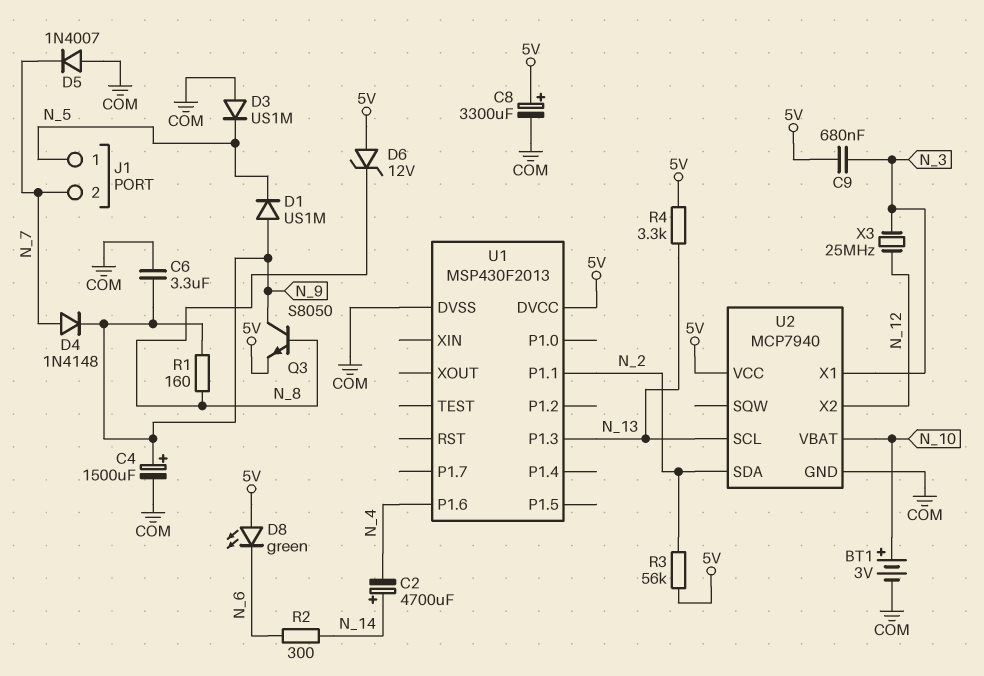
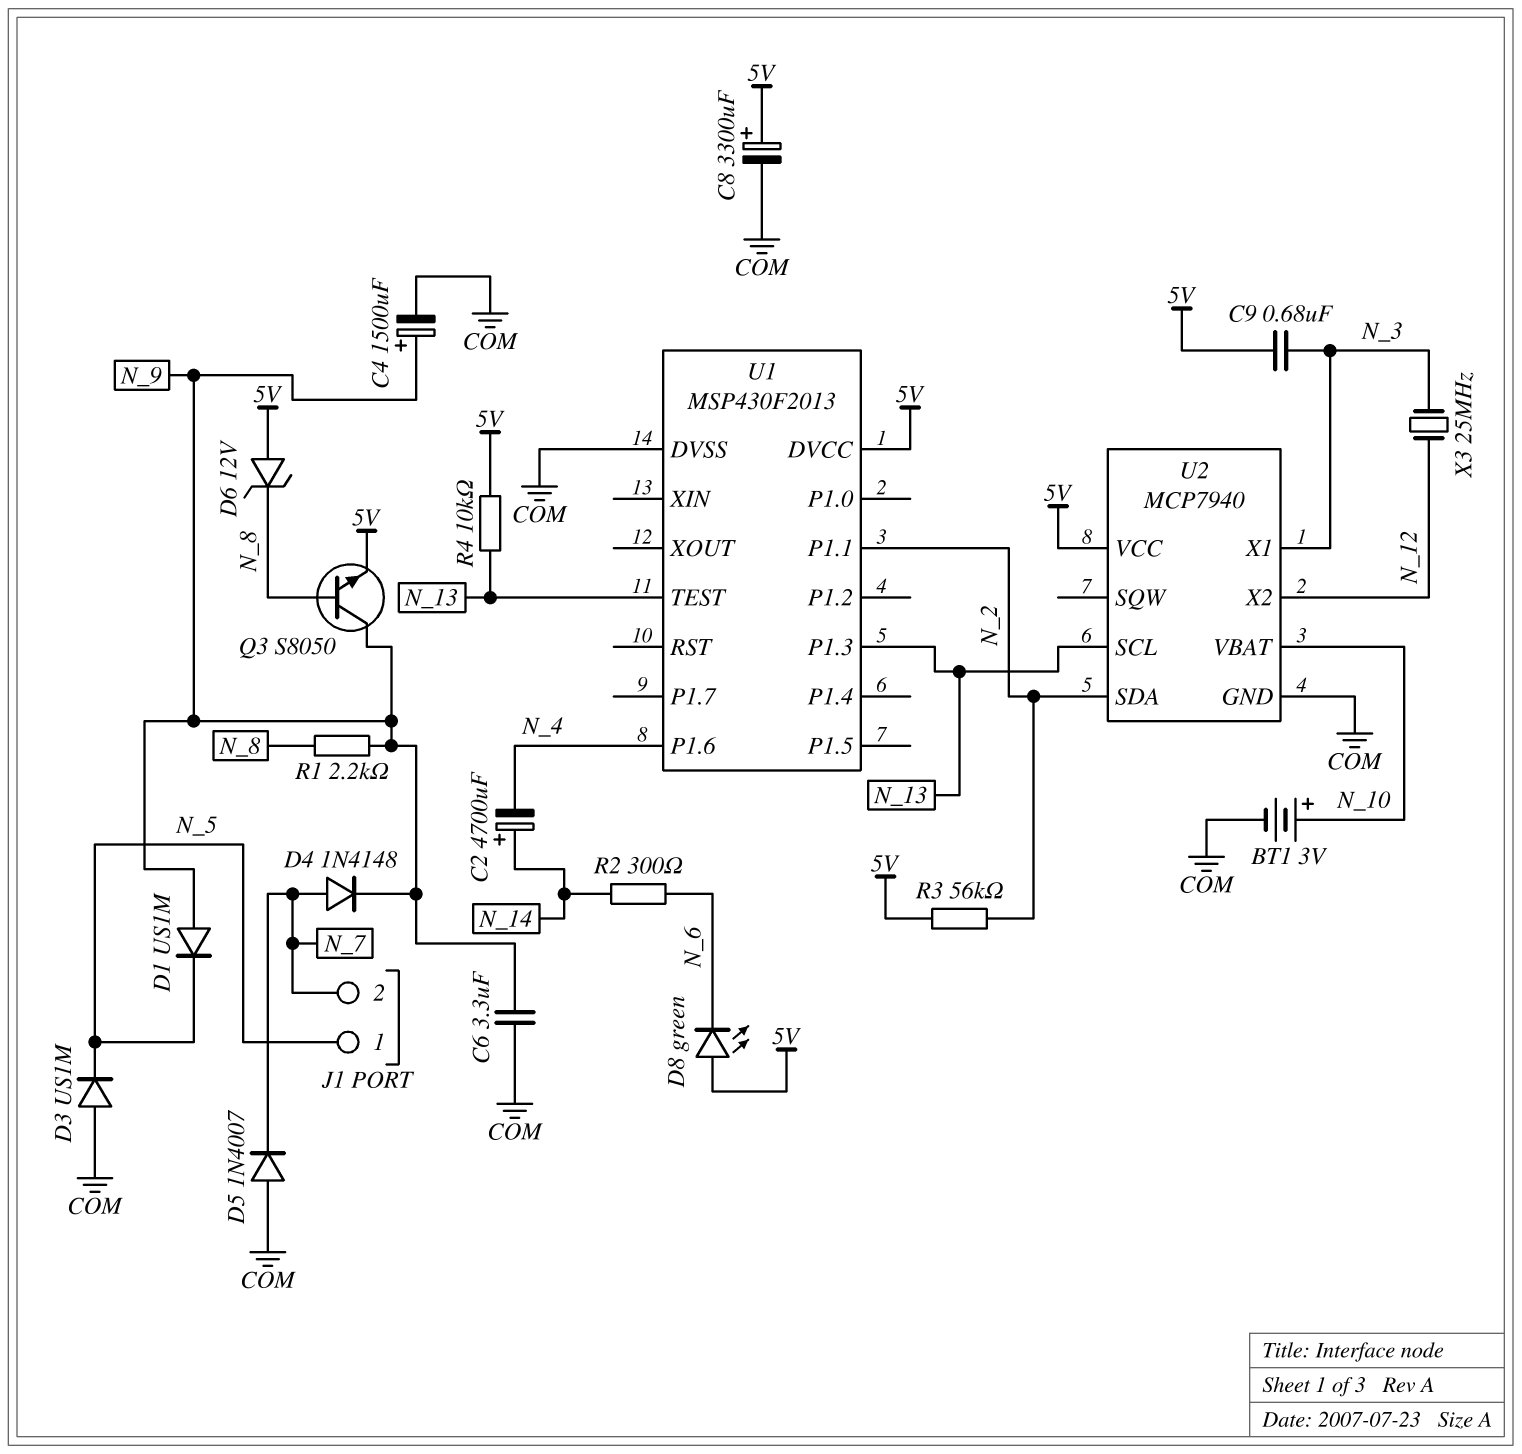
R1: 160 (N_8, N_9) -> 2.2k (N_8, N_9)
R4: 3.3k (5V, N_13) -> 10k (5V, N_13)
U1 pin TEST: none -> N_13

